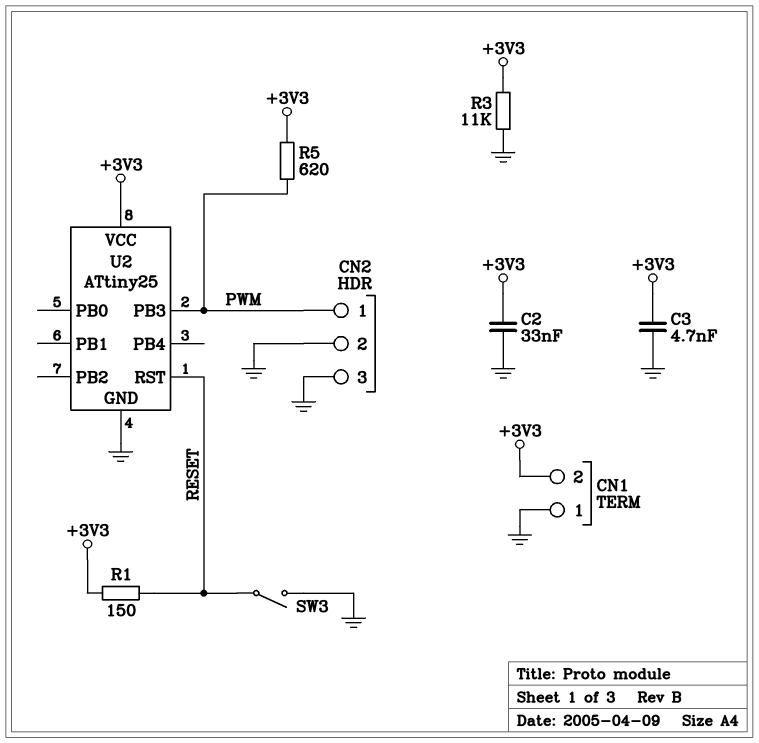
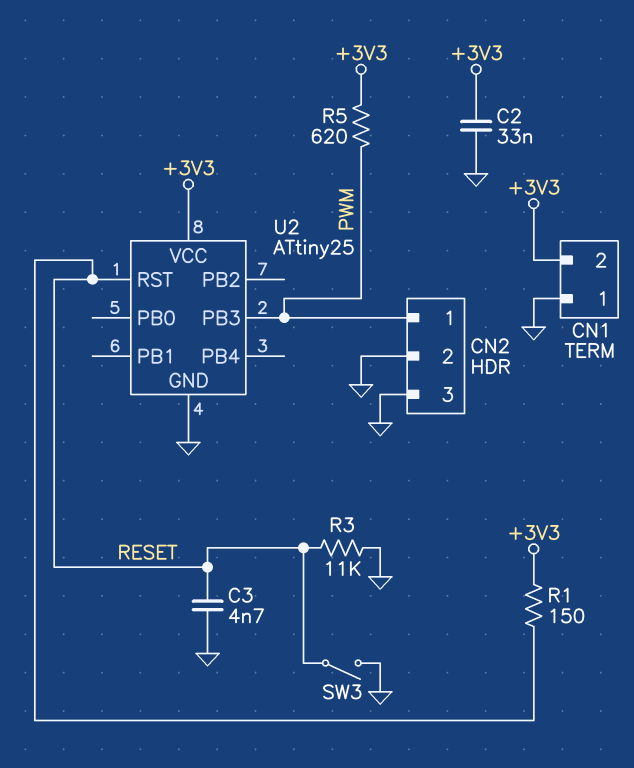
C3: 4.7nF (+3V3, GND) -> 4.7nF (GND, RESET)
R3: 11k (+3V3, GND) -> 11k (GND, RESET)

